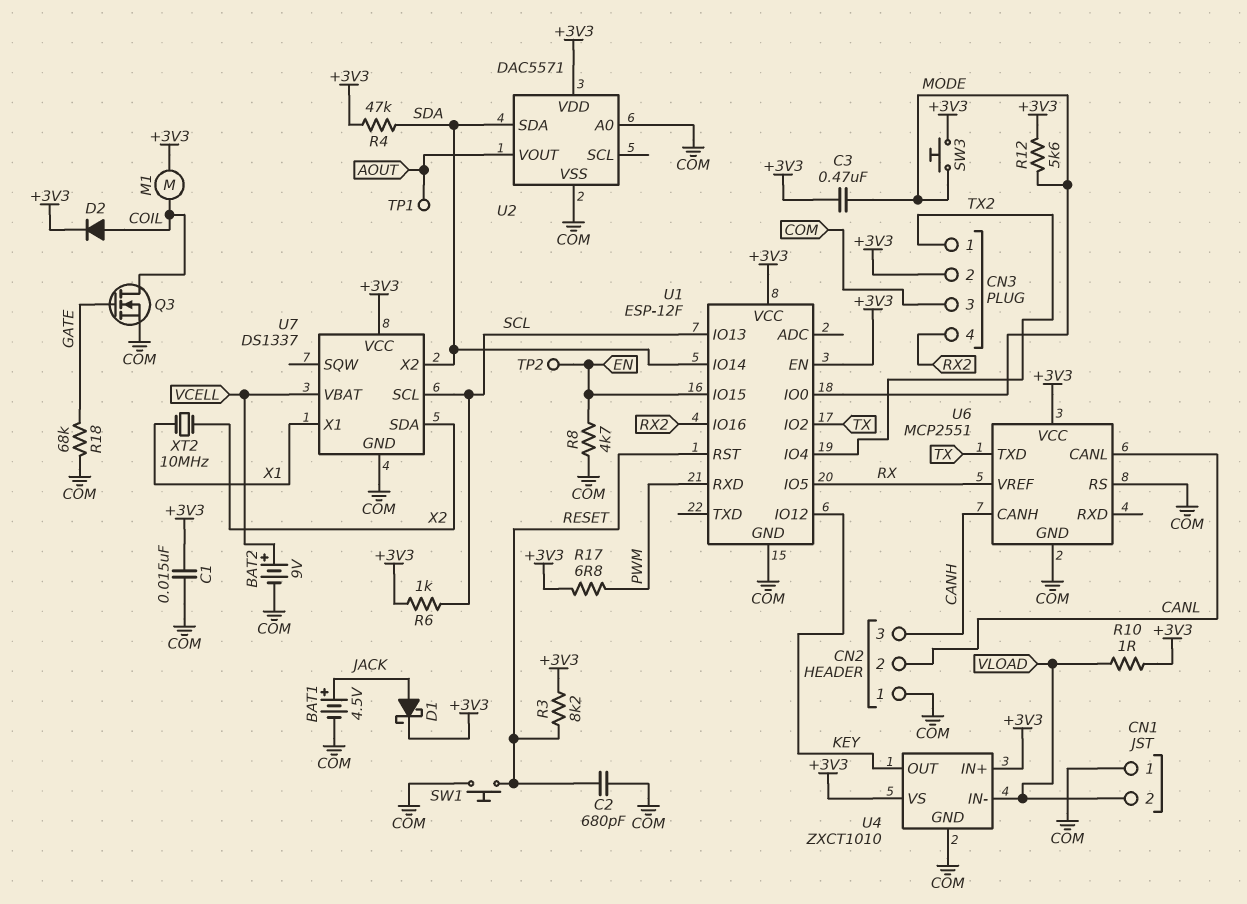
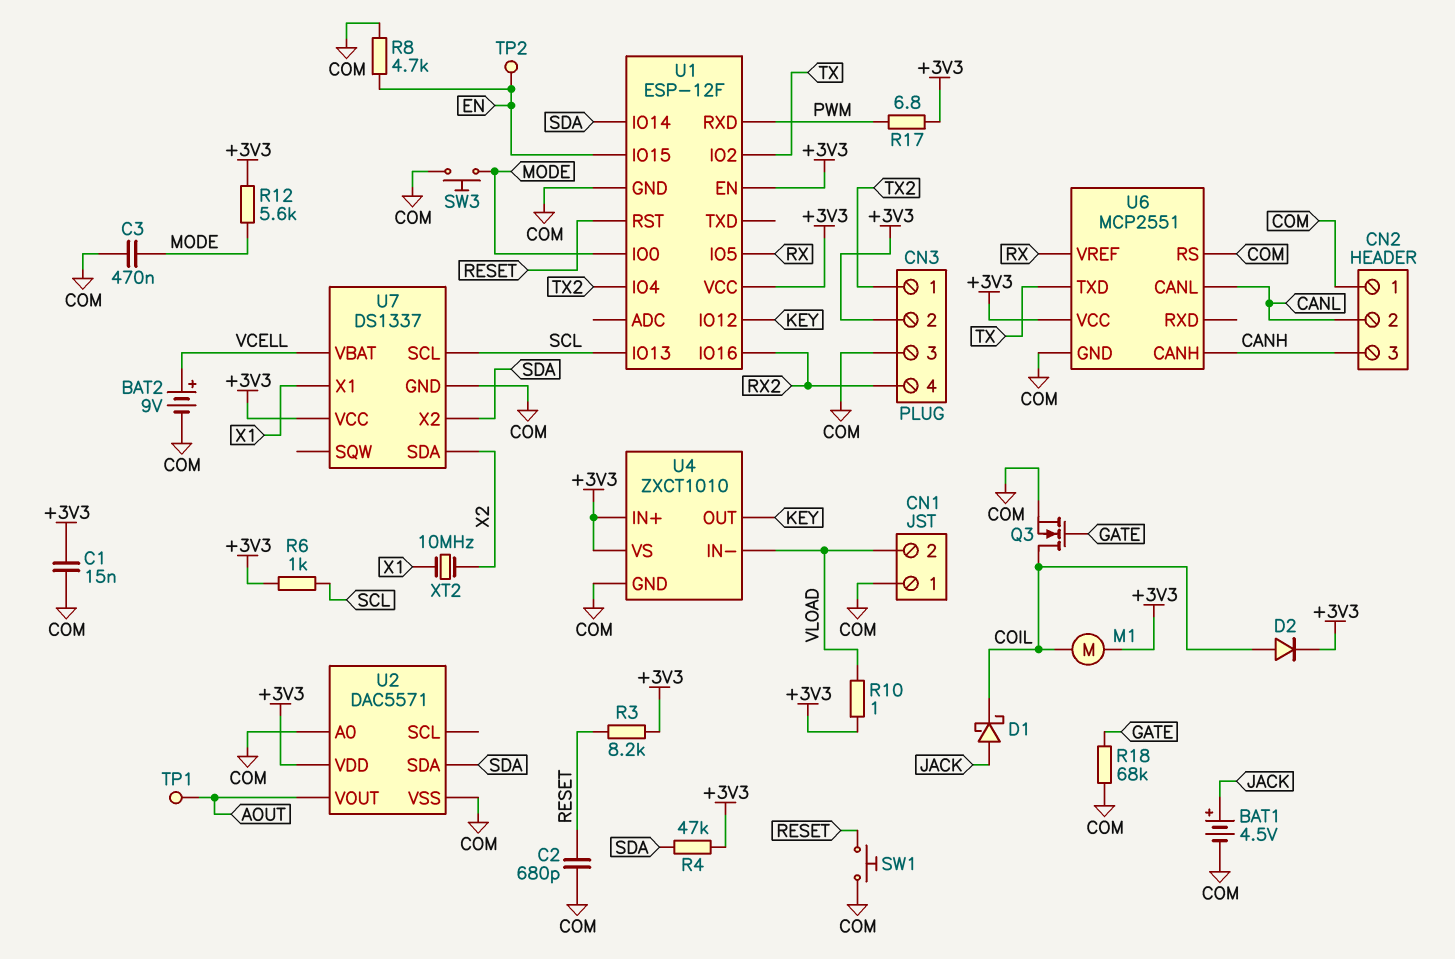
C3: 470nF (+3V3, MODE) -> 470nF (COM, MODE)
D1: schottky (A JACK, K +3V3) -> schottky (A JACK, K COIL)
SW3: button (+3V3, MODE) -> button (COM, MODE)

